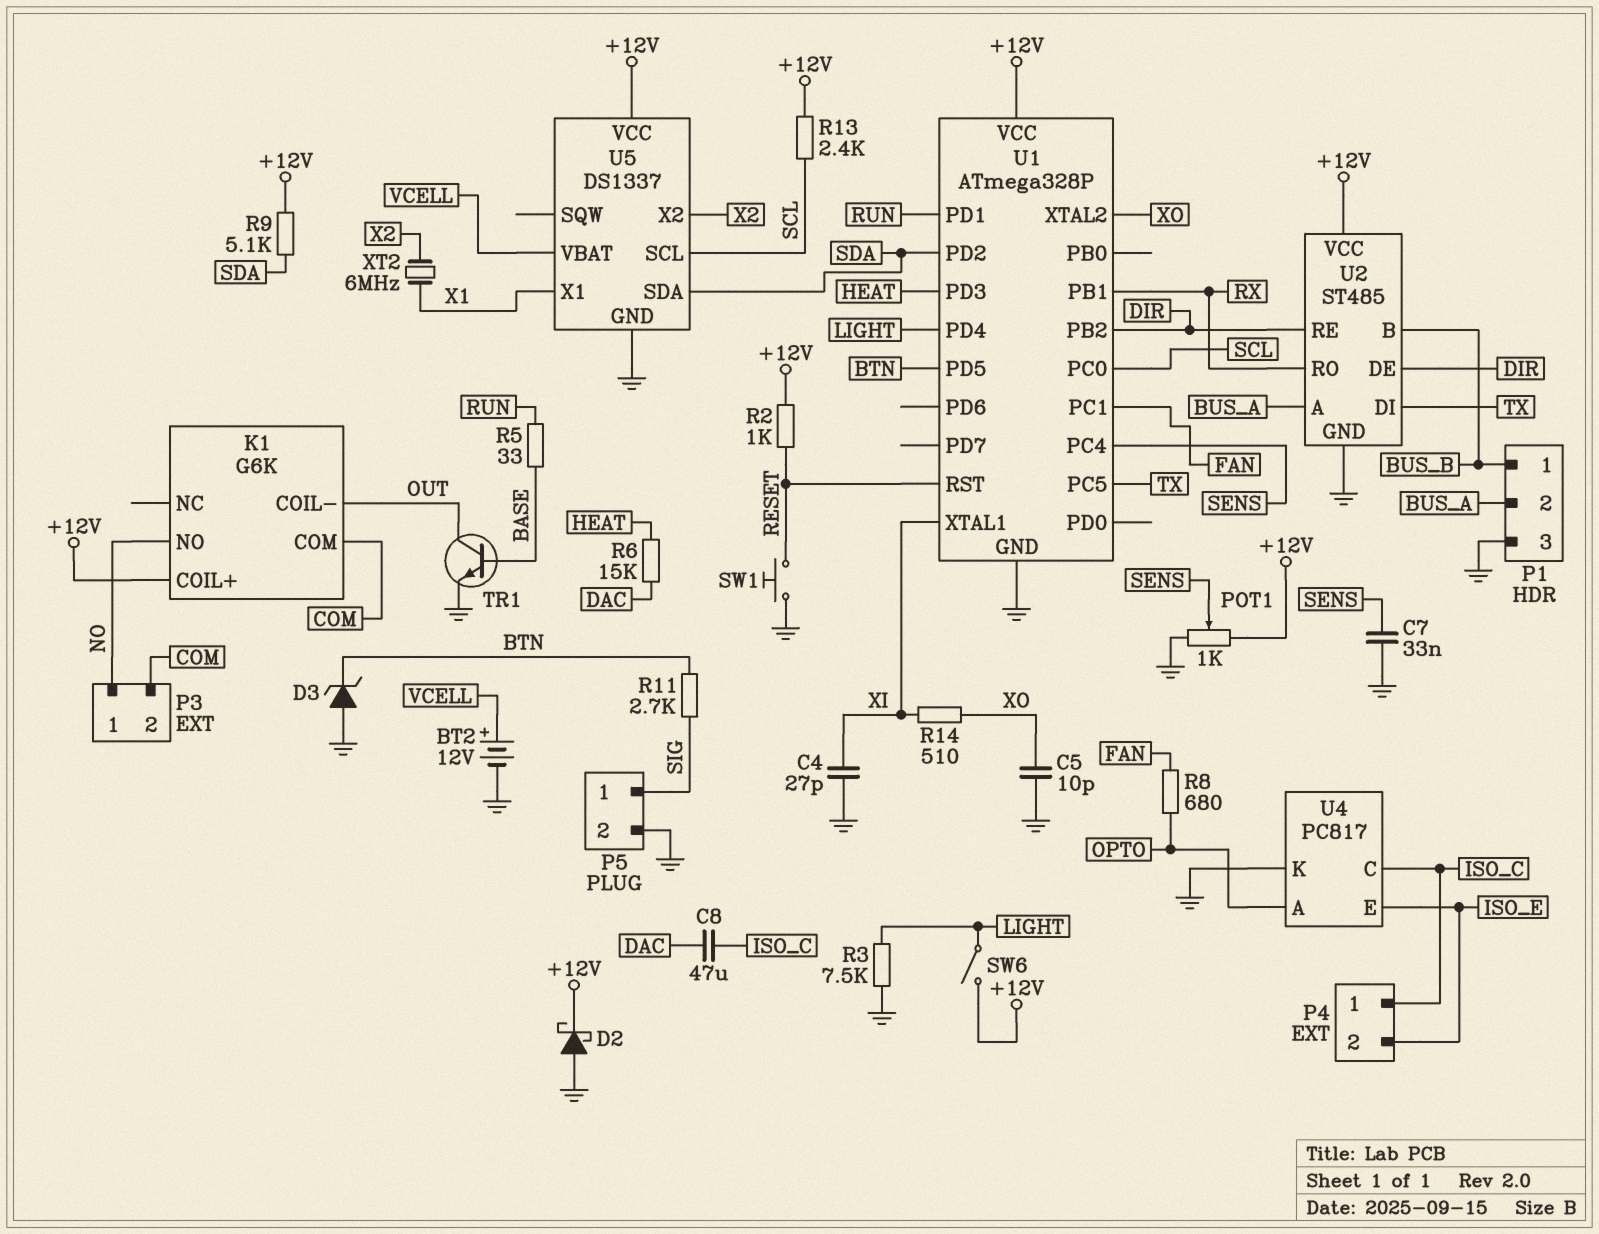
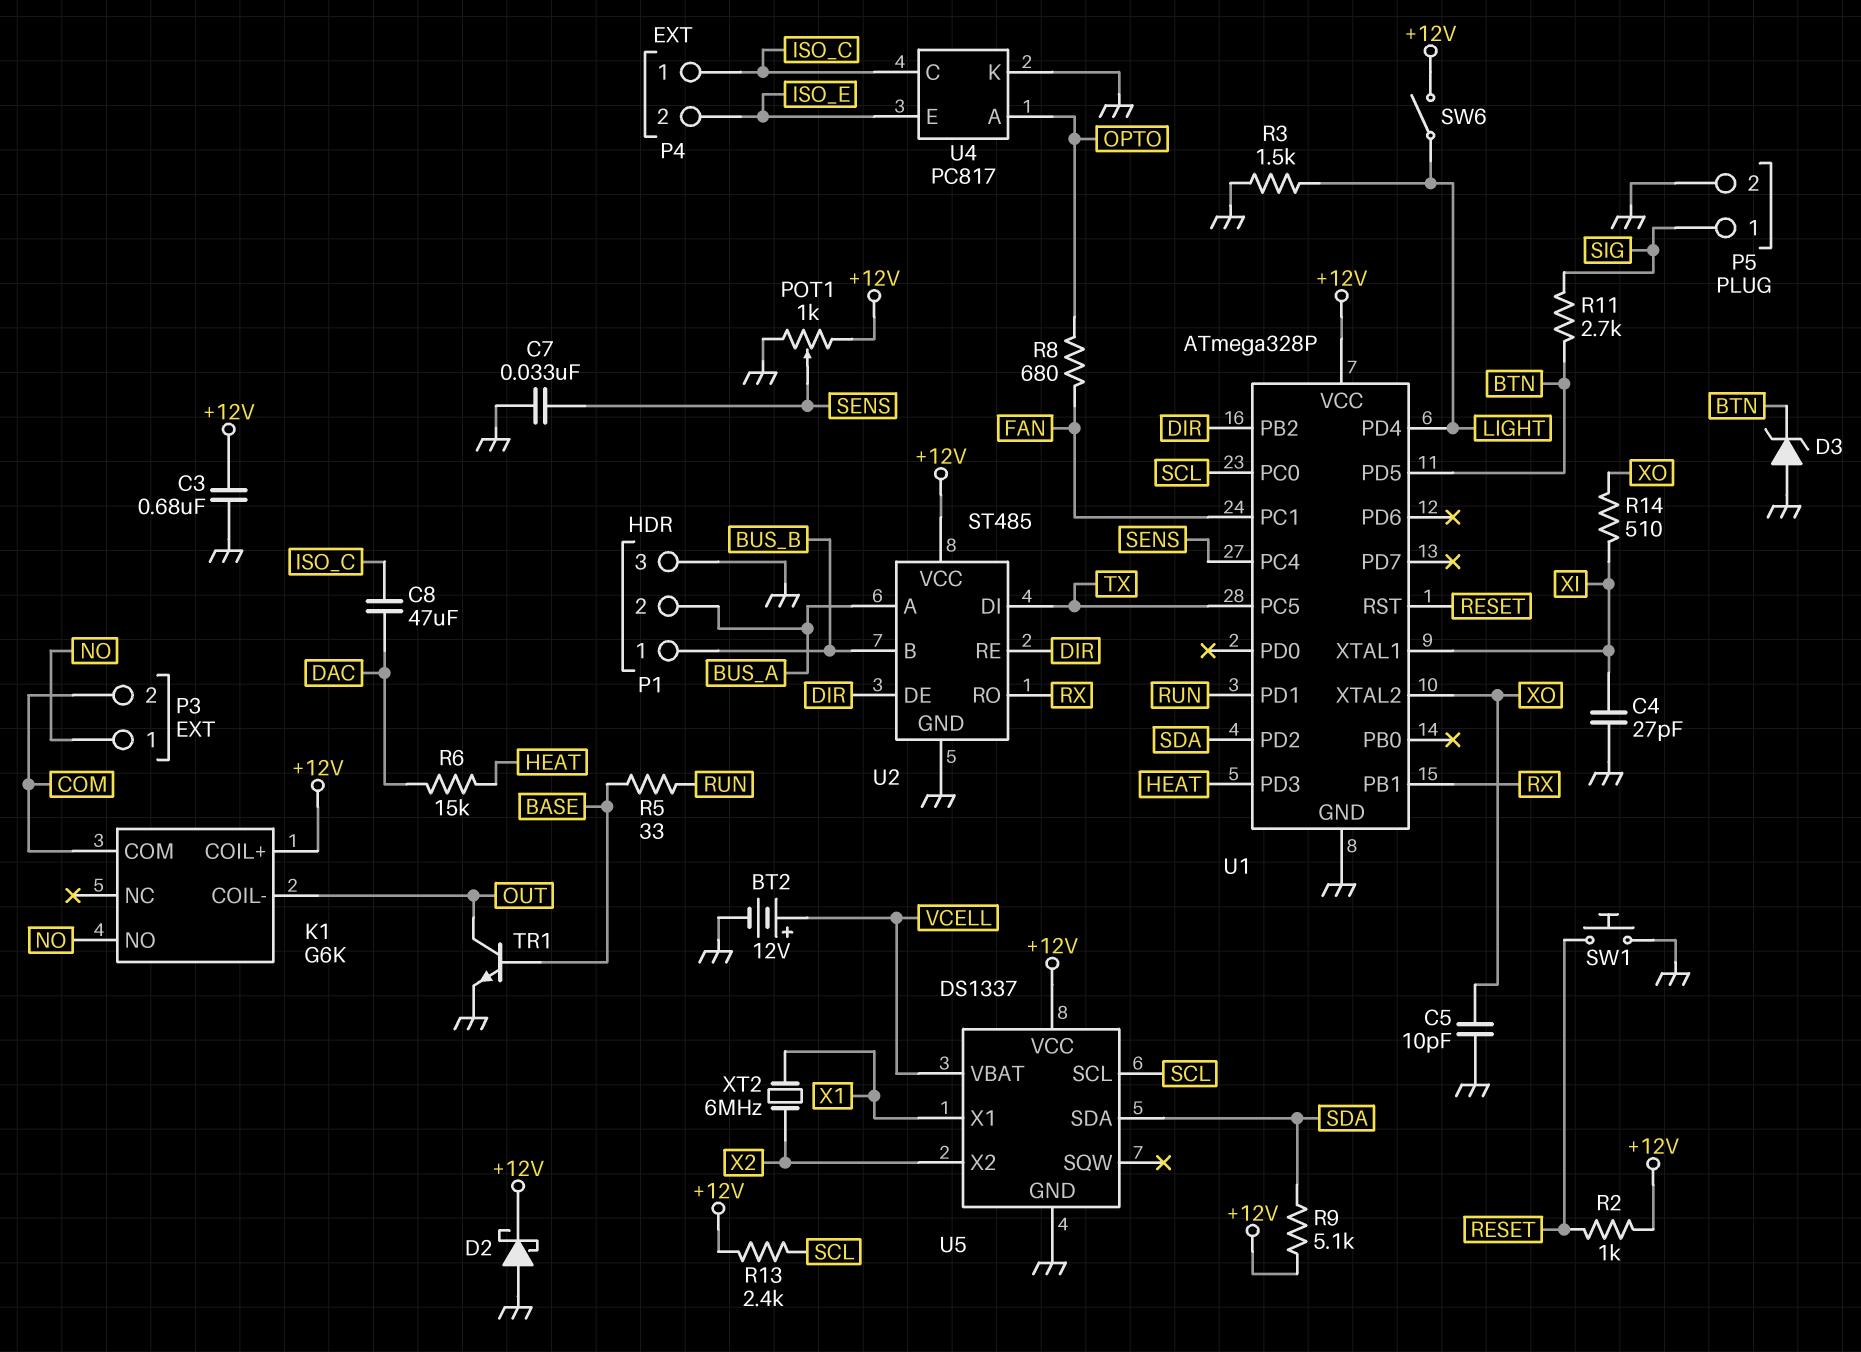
C3: none -> 680nF (+12V, GND)
R3: 7.5k (GND, LIGHT) -> 1.5k (GND, LIGHT)

